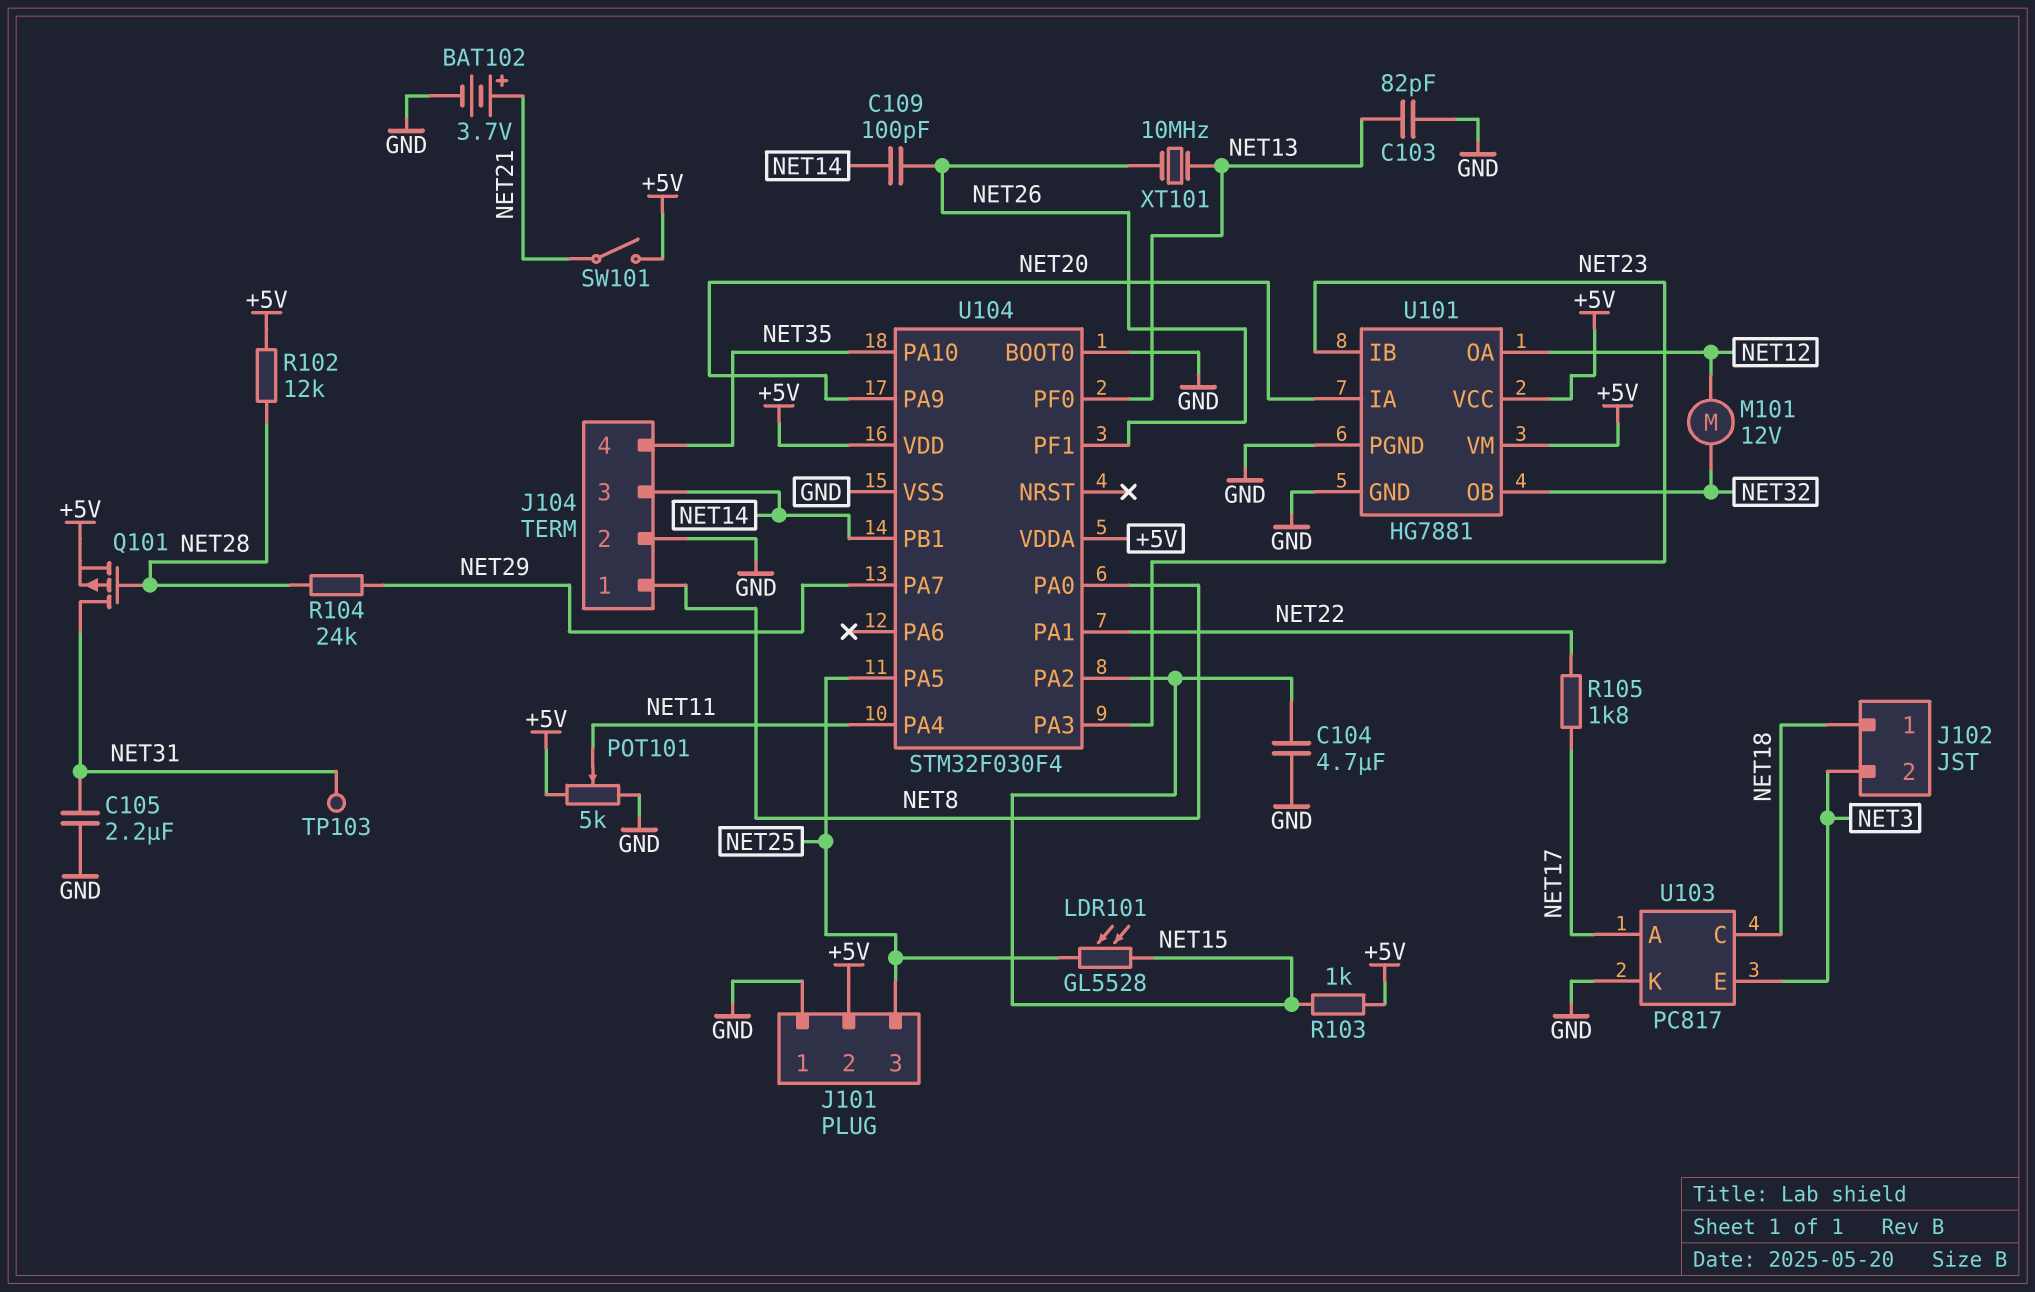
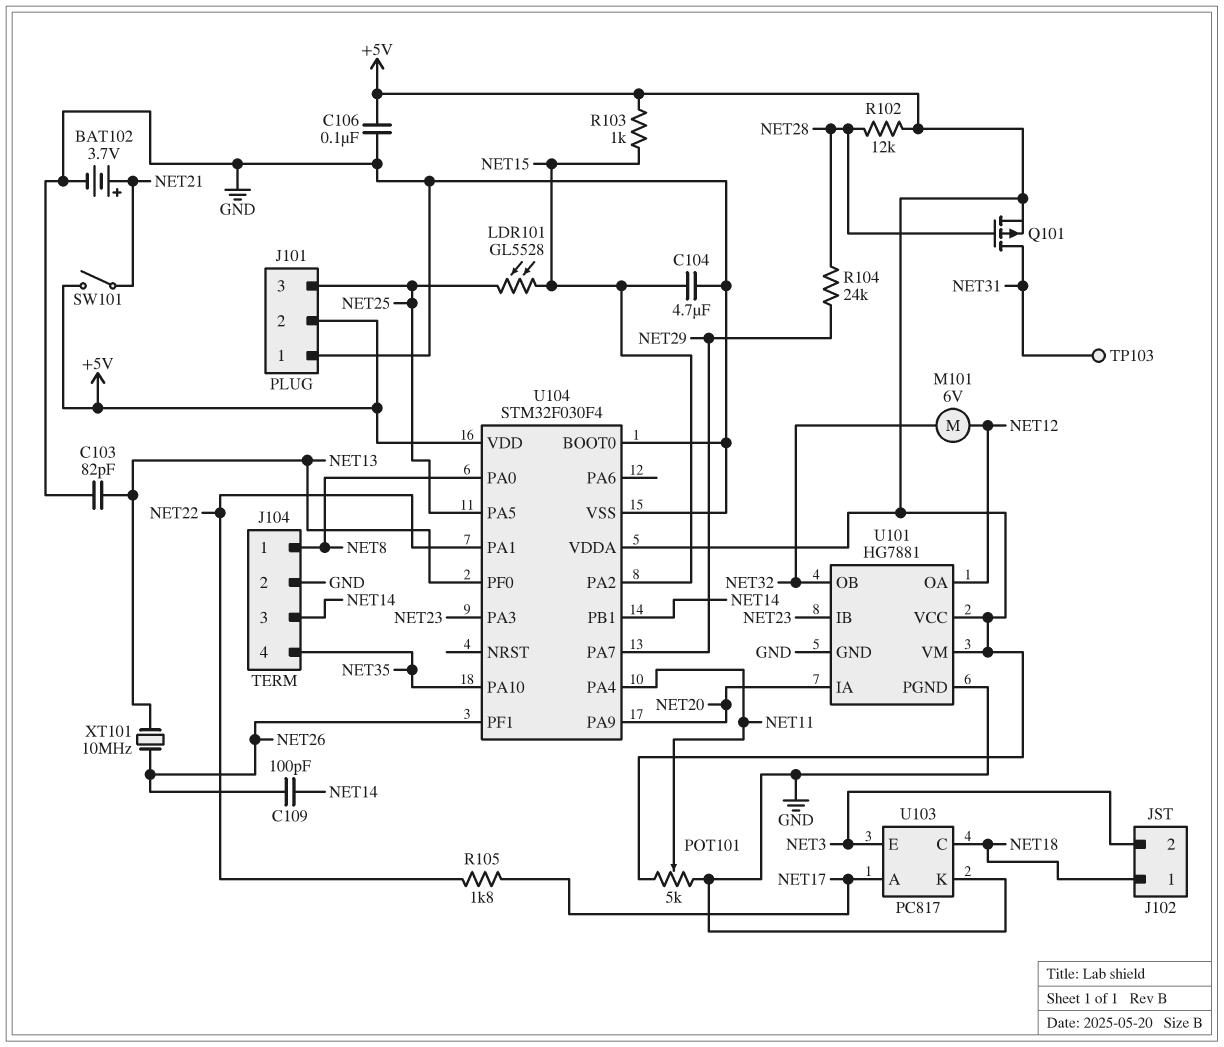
C105: 2.2uF (GND, NET31) -> none
C106: none -> 100nF (+5V, GND)
M101: motor 12V (NET12, NET32) -> motor 6V (NET12, NET32)

